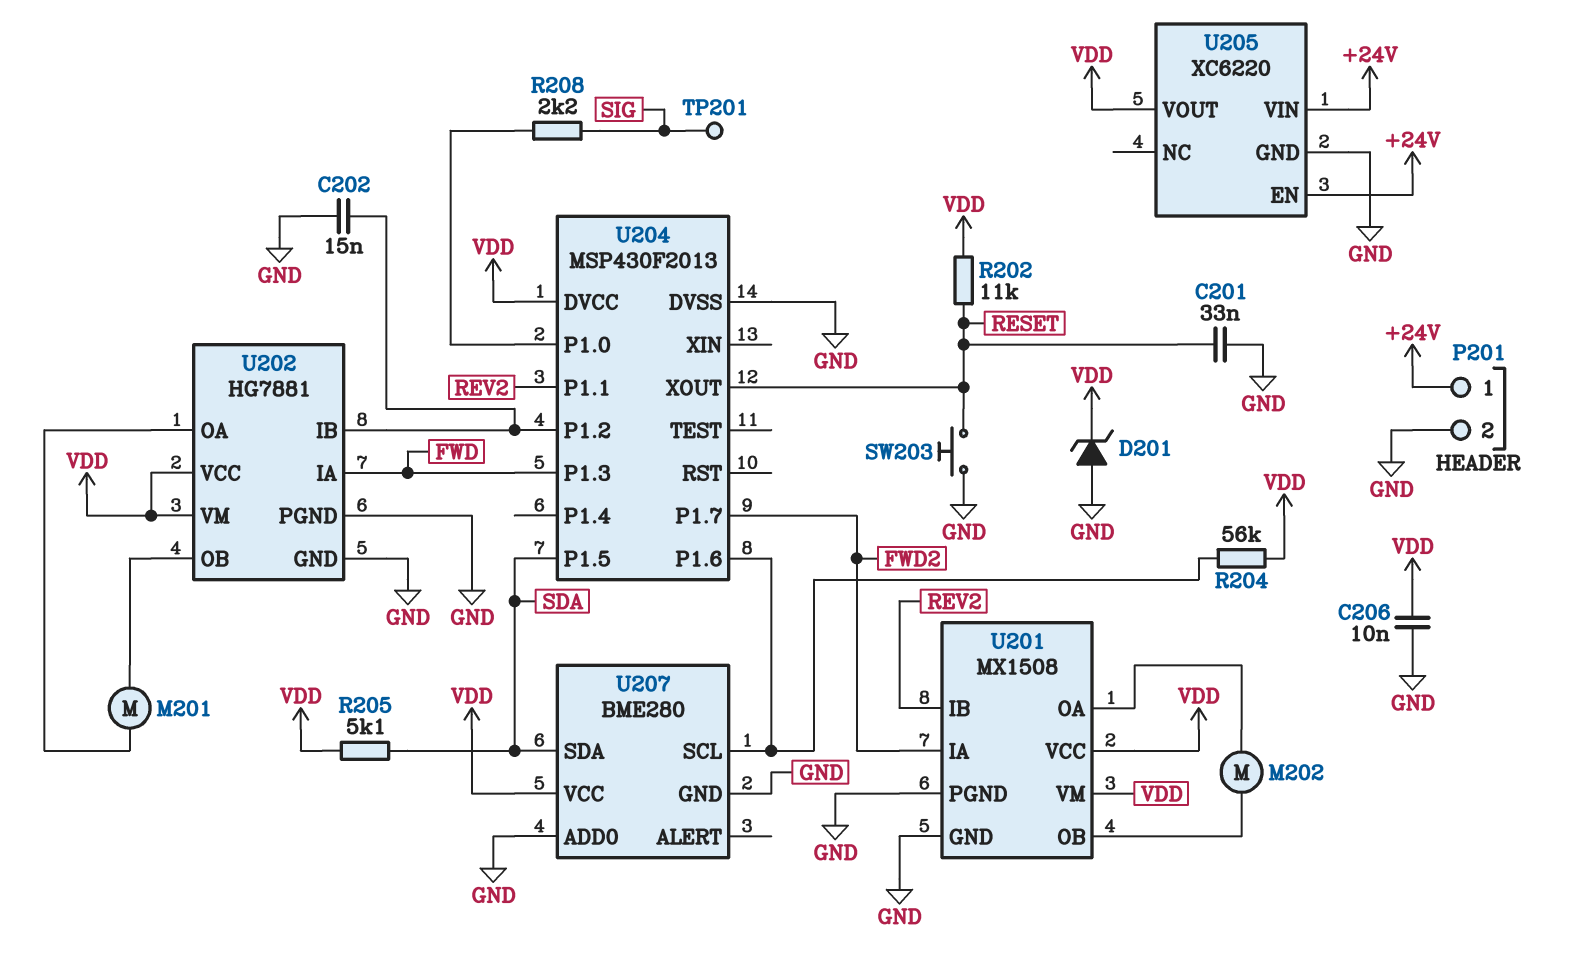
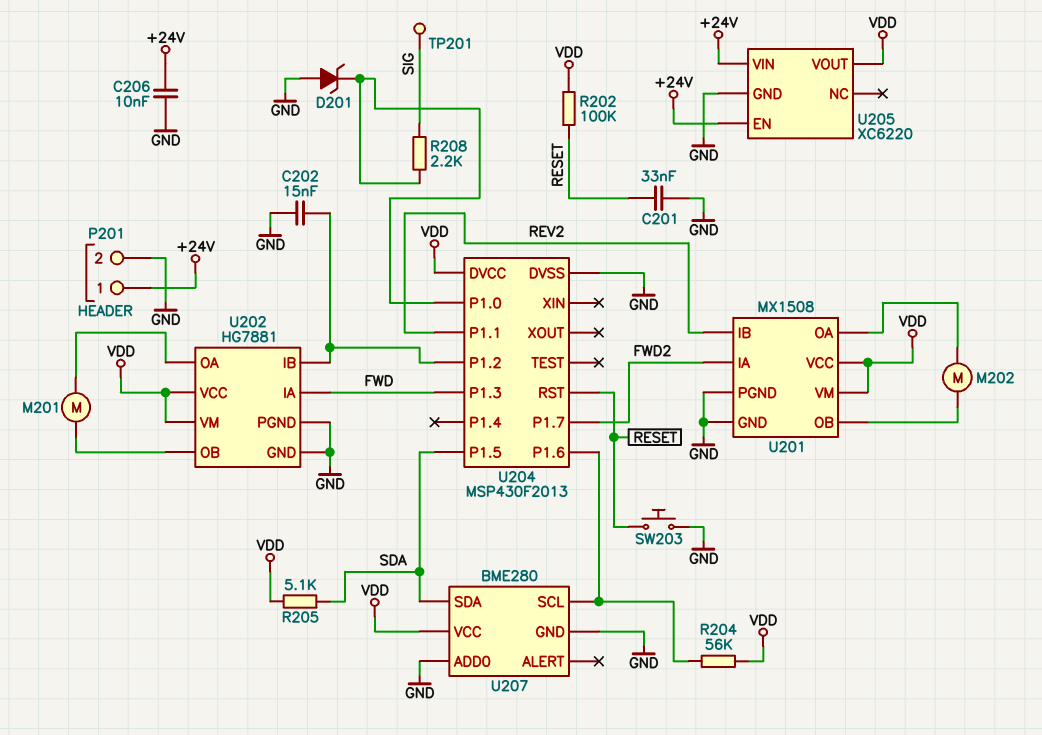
C206: 10nF (GND, VDD) -> 10nF (+24V, GND)
D201: zener (A GND, K VDD) -> zener (A GND, K U204/P1.0)
R202: 11k (RESET, VDD) -> 100k (RESET, VDD)
U204 pin RST: none -> RESET
U204 pin XOUT: RESET -> none

